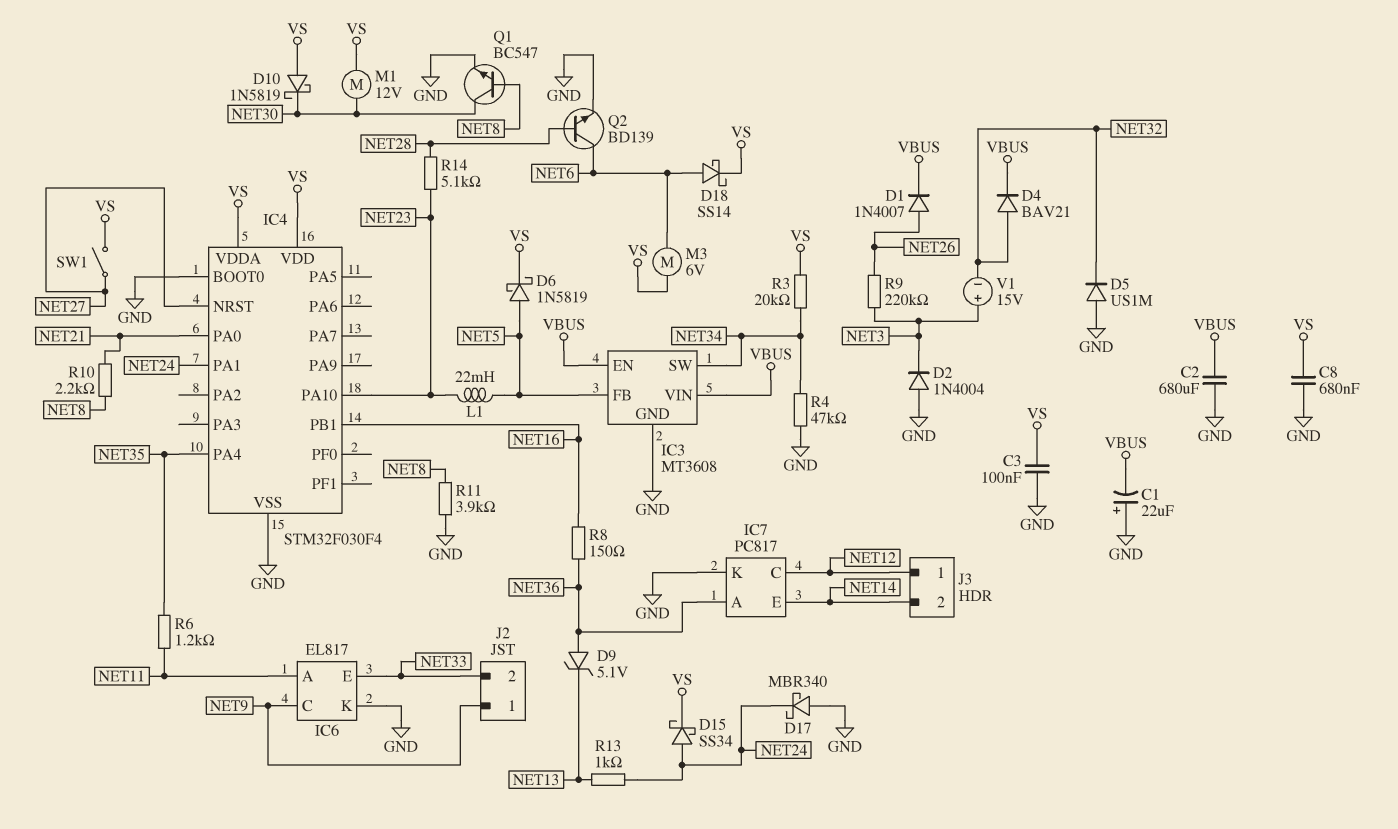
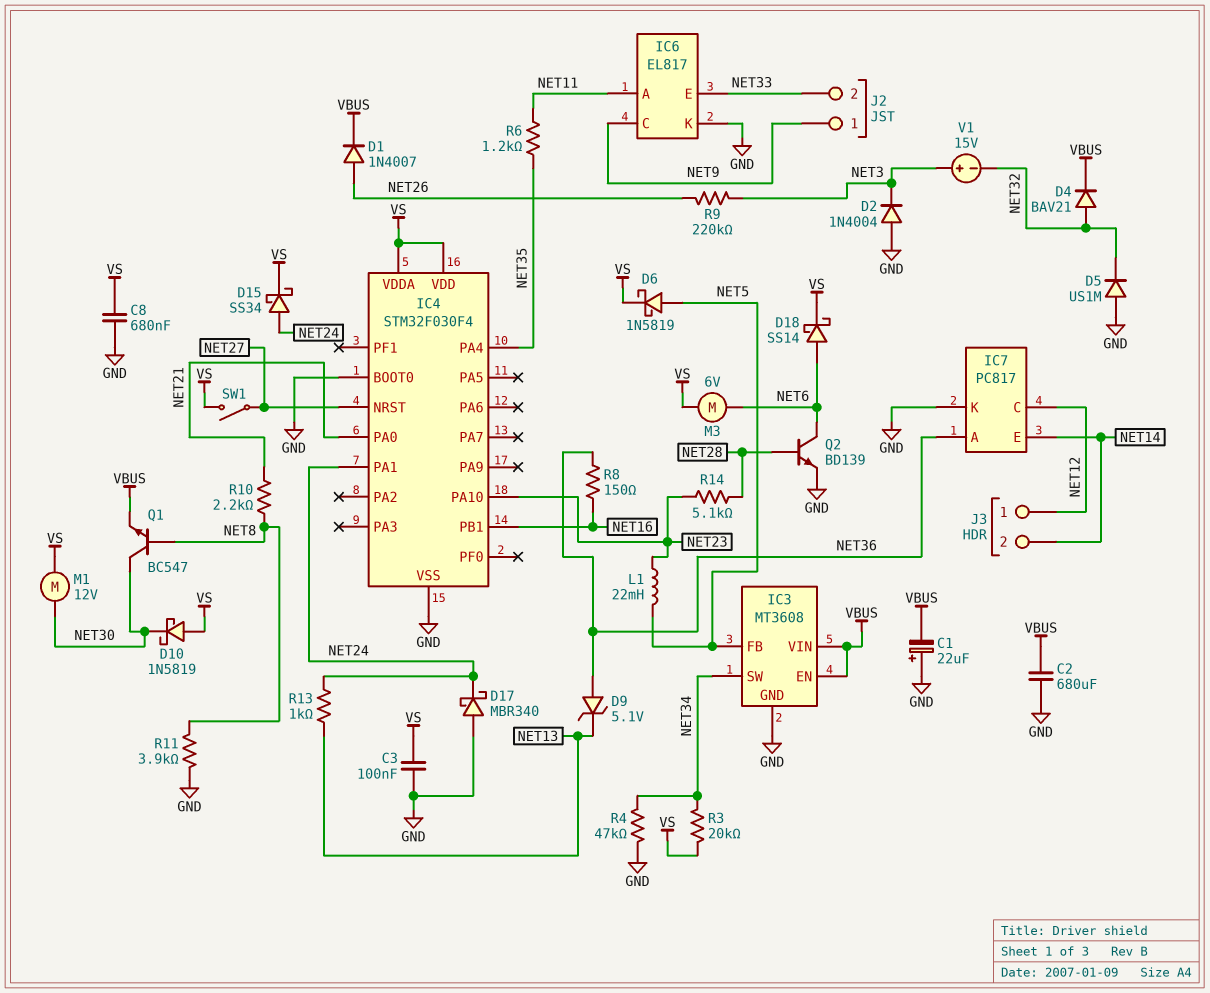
Q1: NPN BC547 (B NET8, C NET30, E GND) -> NPN BC547 (B NET8, C NET30, E VBUS)

